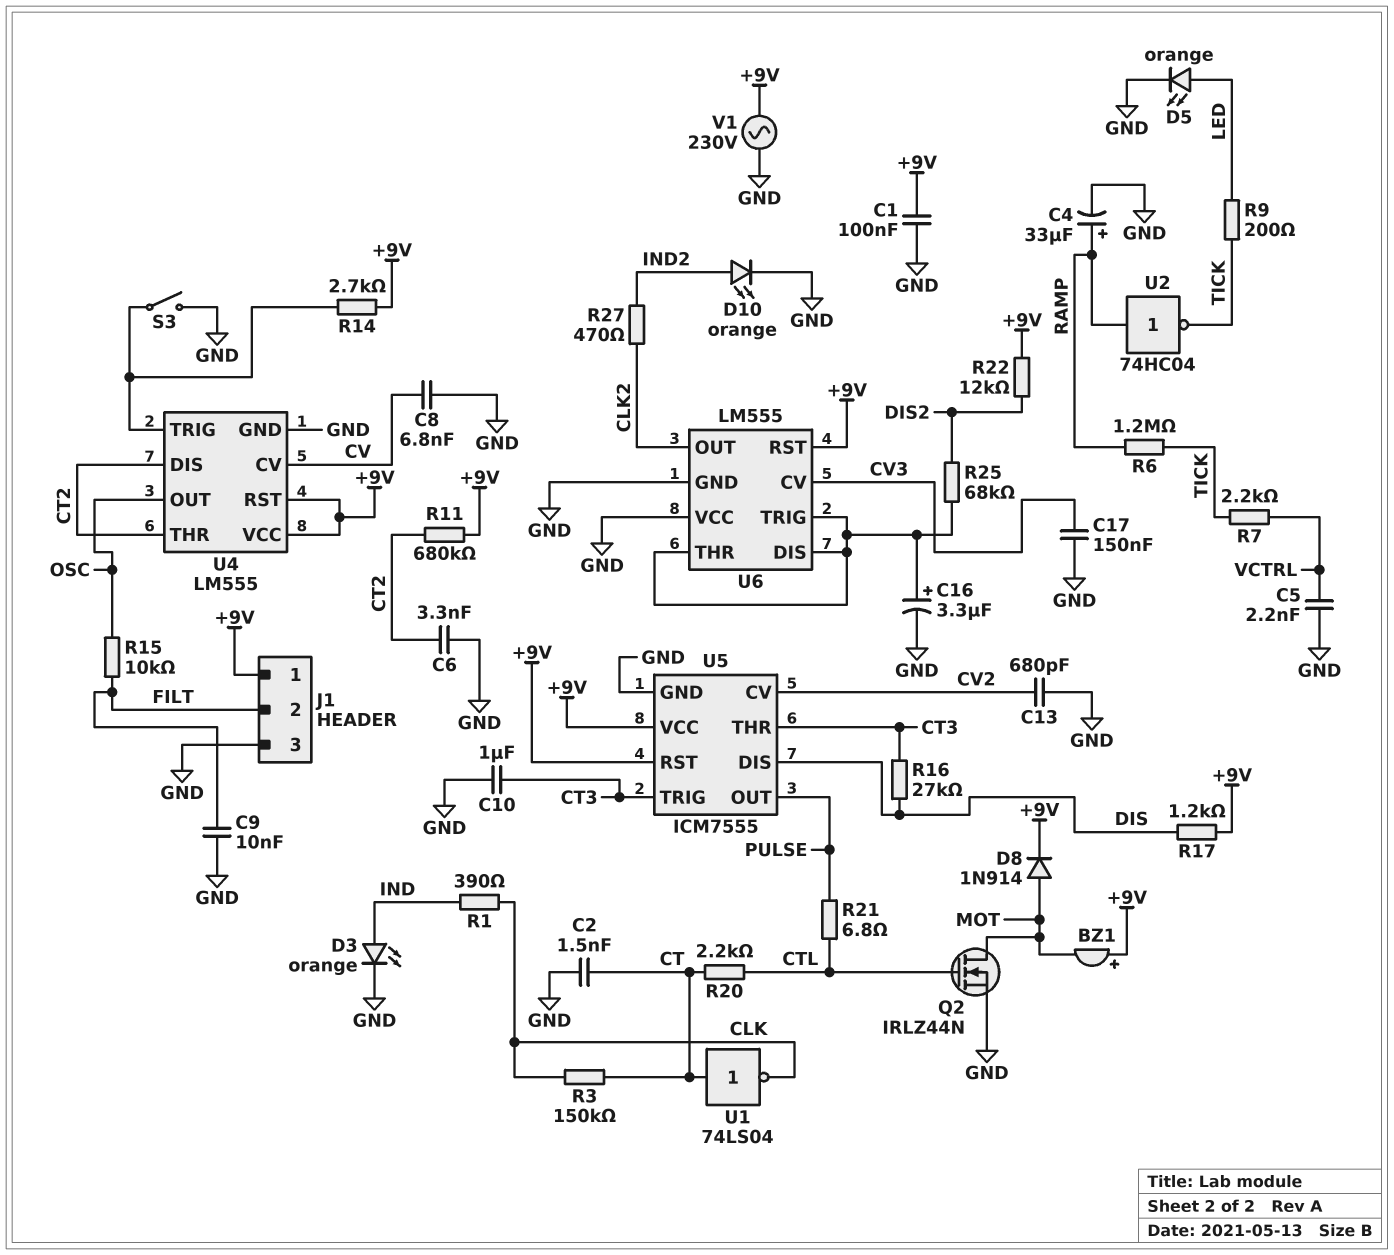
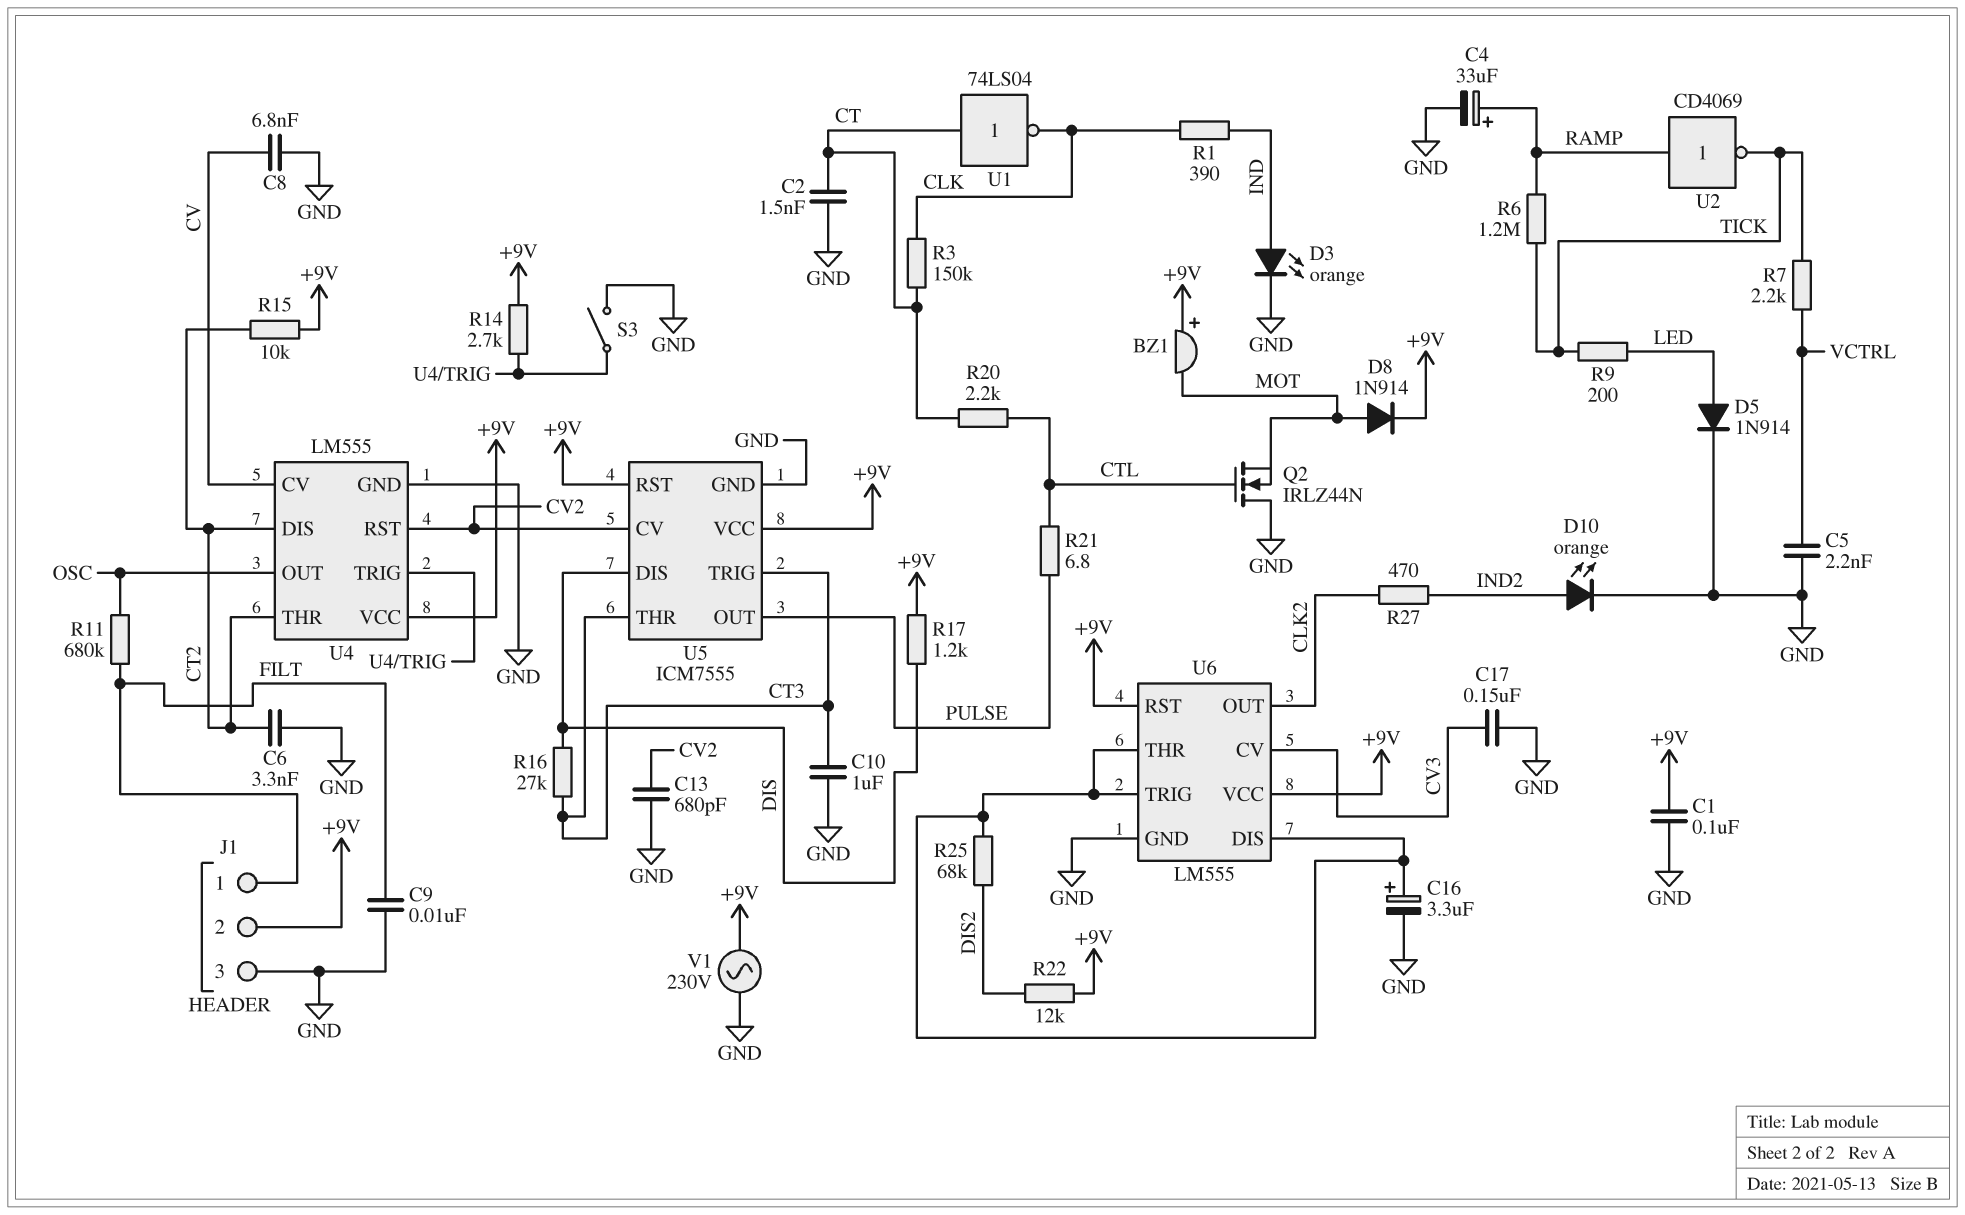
D5: LED orange (A LED, K GND) -> diode 1N914 (A LED, K GND)
J1 pin 1: +9V -> FILT
J1 pin 2: FILT -> +9V
Q2: NMOS IRLZ44N (G CTL, D MOT, S GND) -> NMOS IRLZ44N (G CTL, D GND, S MOT)
R11: 680k (+9V, CT2) -> 680k (FILT, OSC)
R15: 10k (FILT, OSC) -> 10k (+9V, CT2)
U2: NOT 74HC04 (in RAMP, out TICK) -> NOT CD4069 (in RAMP, out TICK)
U4 pin RST: +9V -> CV2
U6 pin VCC: GND -> +9V

